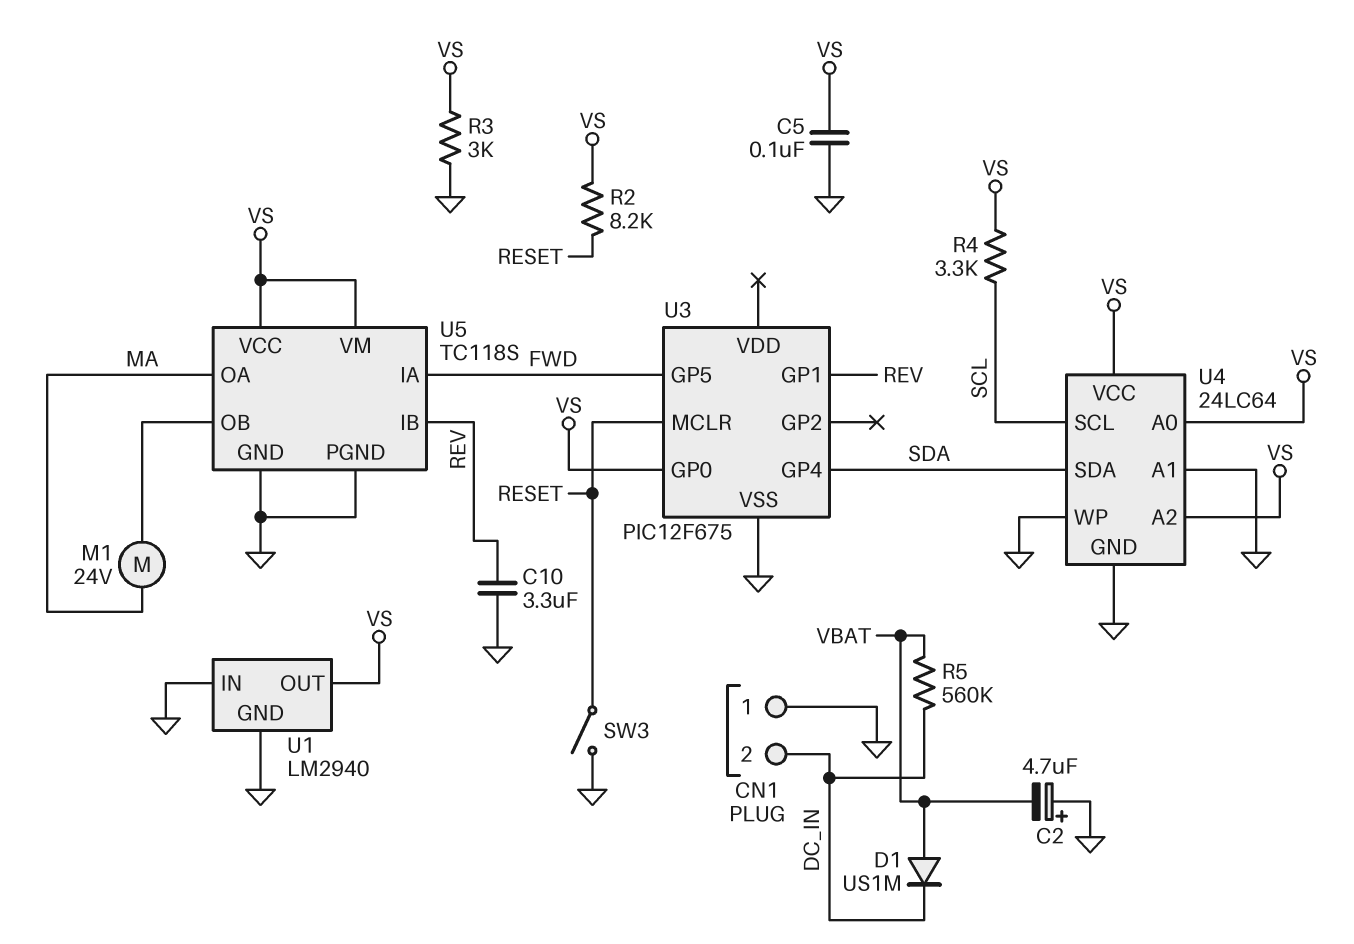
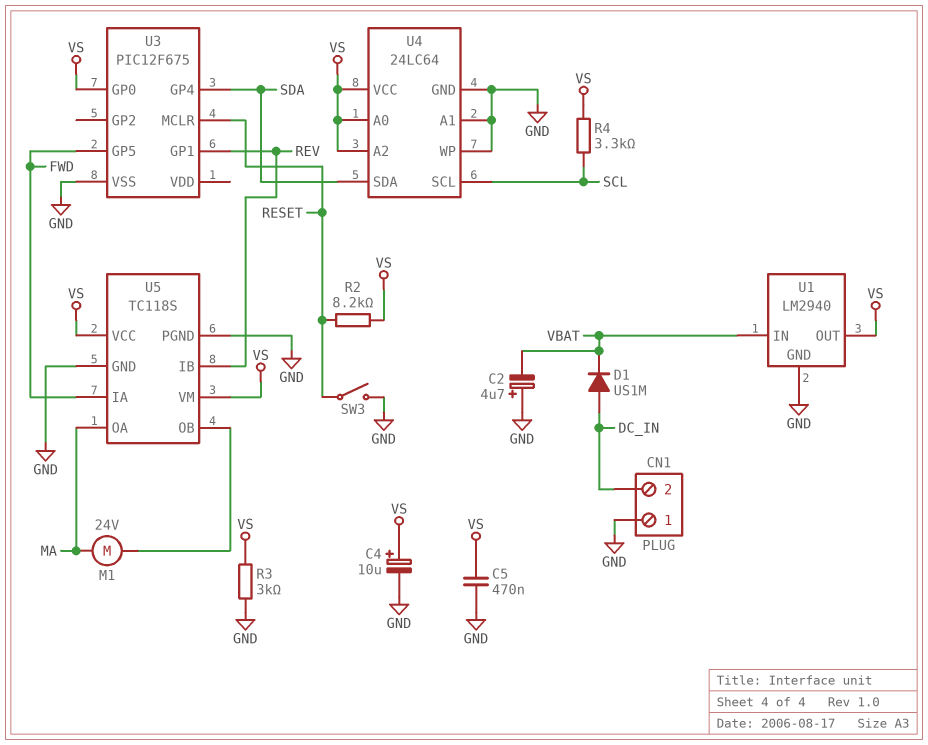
C4: none -> 10uF (plus VS, minus GND)
C5: 100nF (GND, VS) -> 470nF (GND, VS)
C10: 3.3uF (GND, REV) -> none
D1: diode US1M (A VBAT, K DC_IN) -> diode US1M (A DC_IN, K VBAT)
R5: 560k (DC_IN, VBAT) -> none
U1 pin IN: GND -> VBAT

